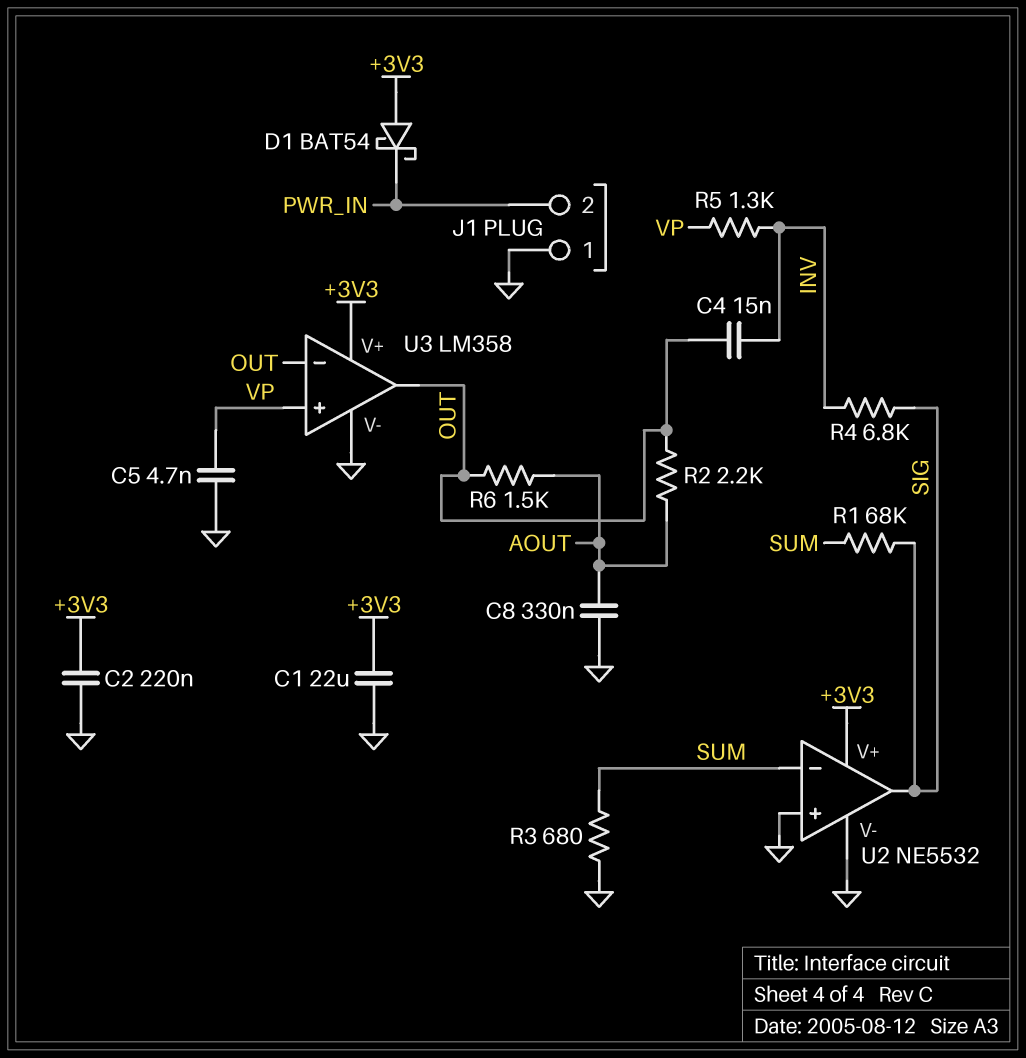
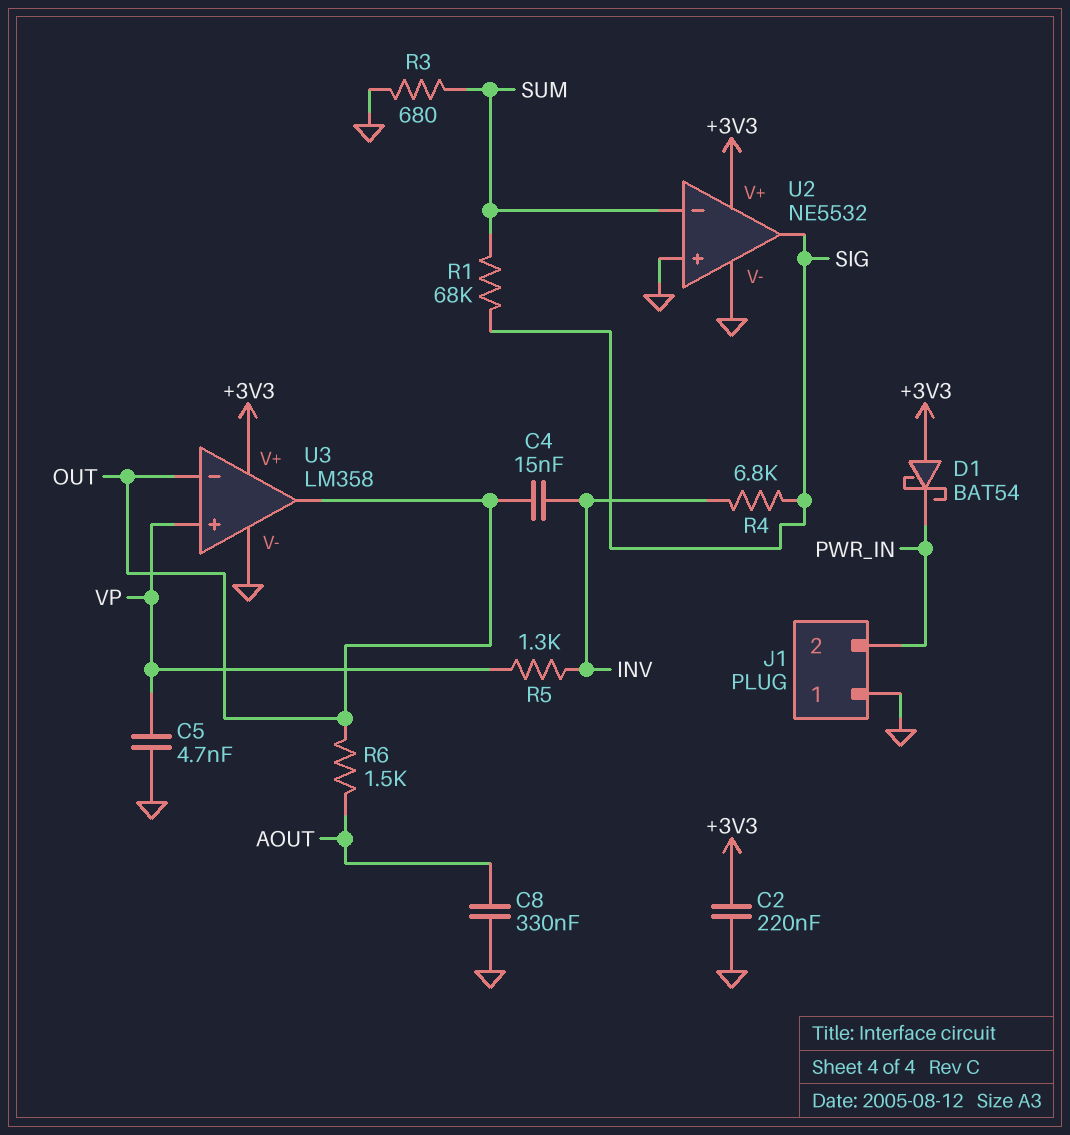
C1: 22uF (+3V3, GND) -> none
R2: 2.2k (AOUT, OUT) -> none

